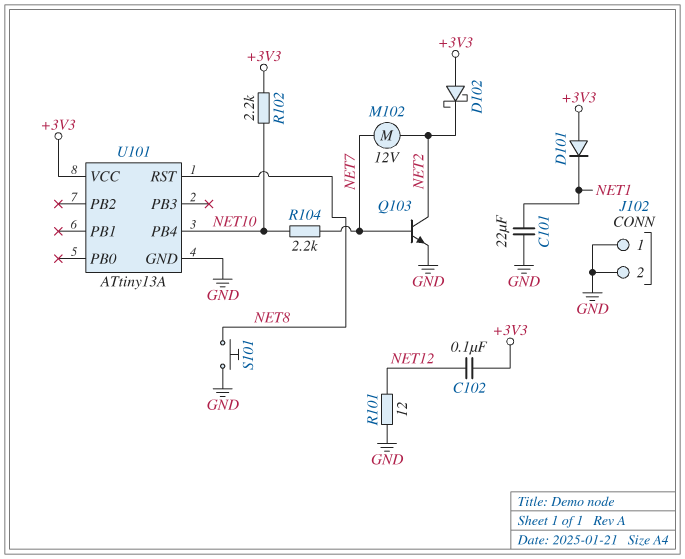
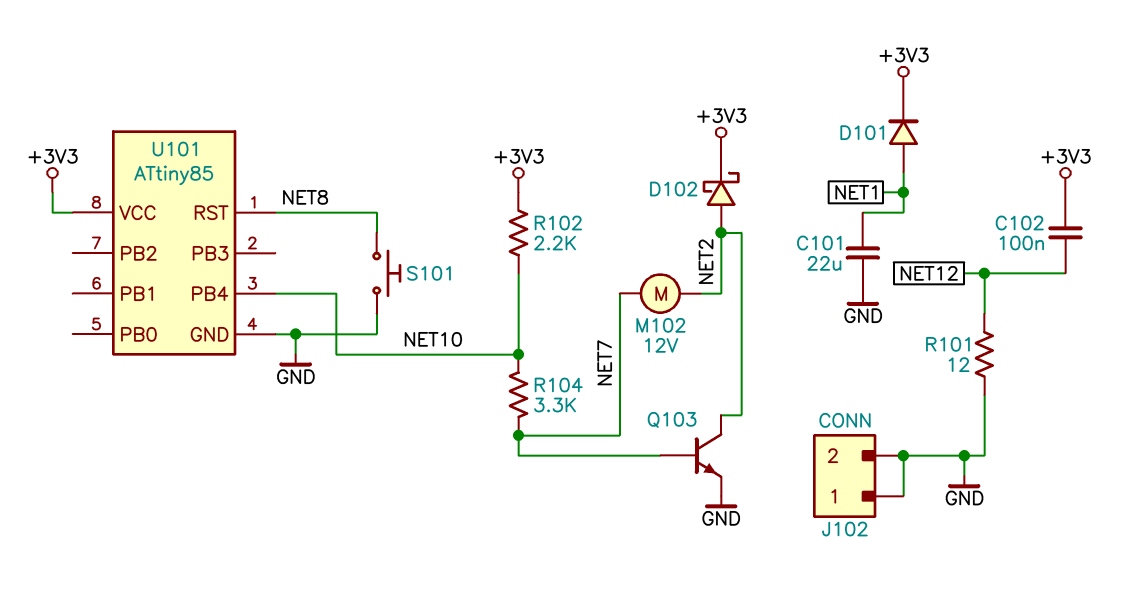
D101: diode (A +3V3, K NET1) -> diode (A NET1, K +3V3)
D102: schottky (A +3V3, K NET2) -> schottky (A NET2, K +3V3)
R104: 2.2k (NET7, NET10) -> 3.3k (NET7, NET10)
U101: ATtiny13A -> ATtiny85

